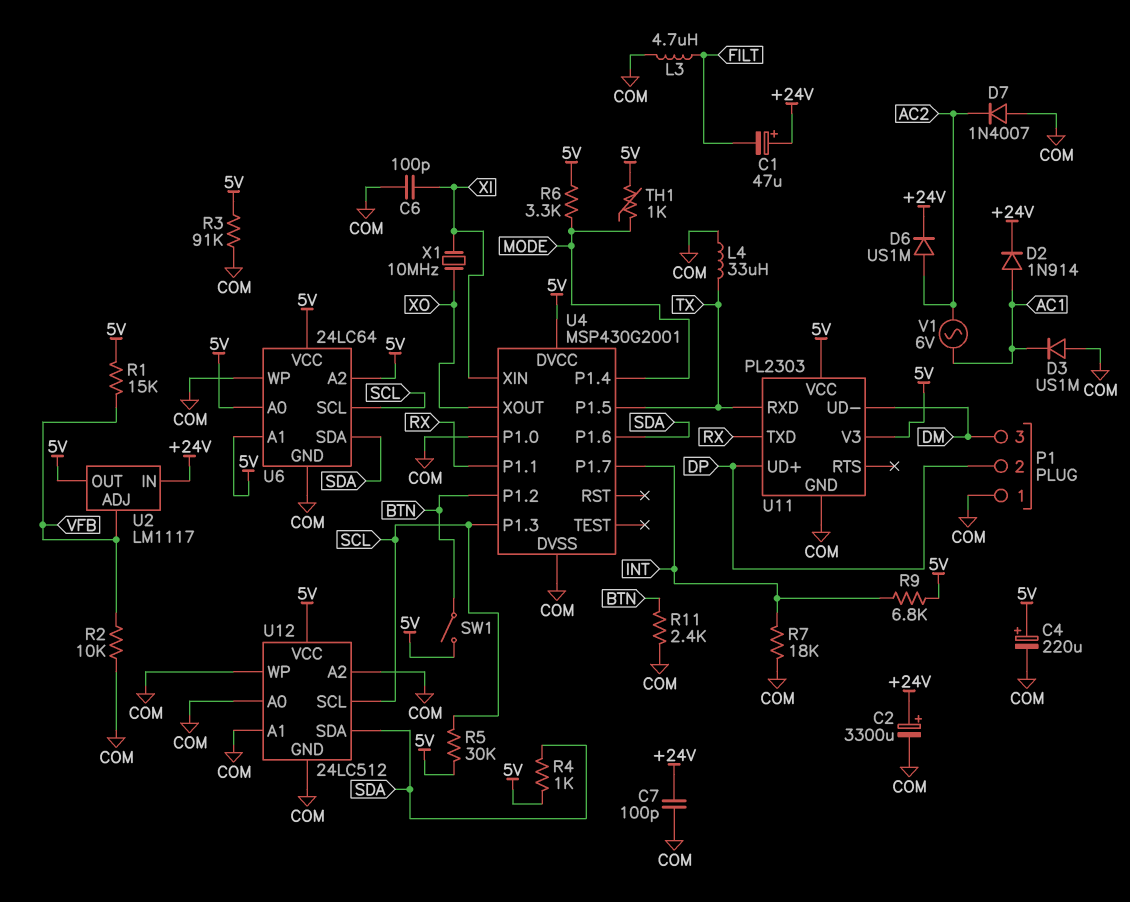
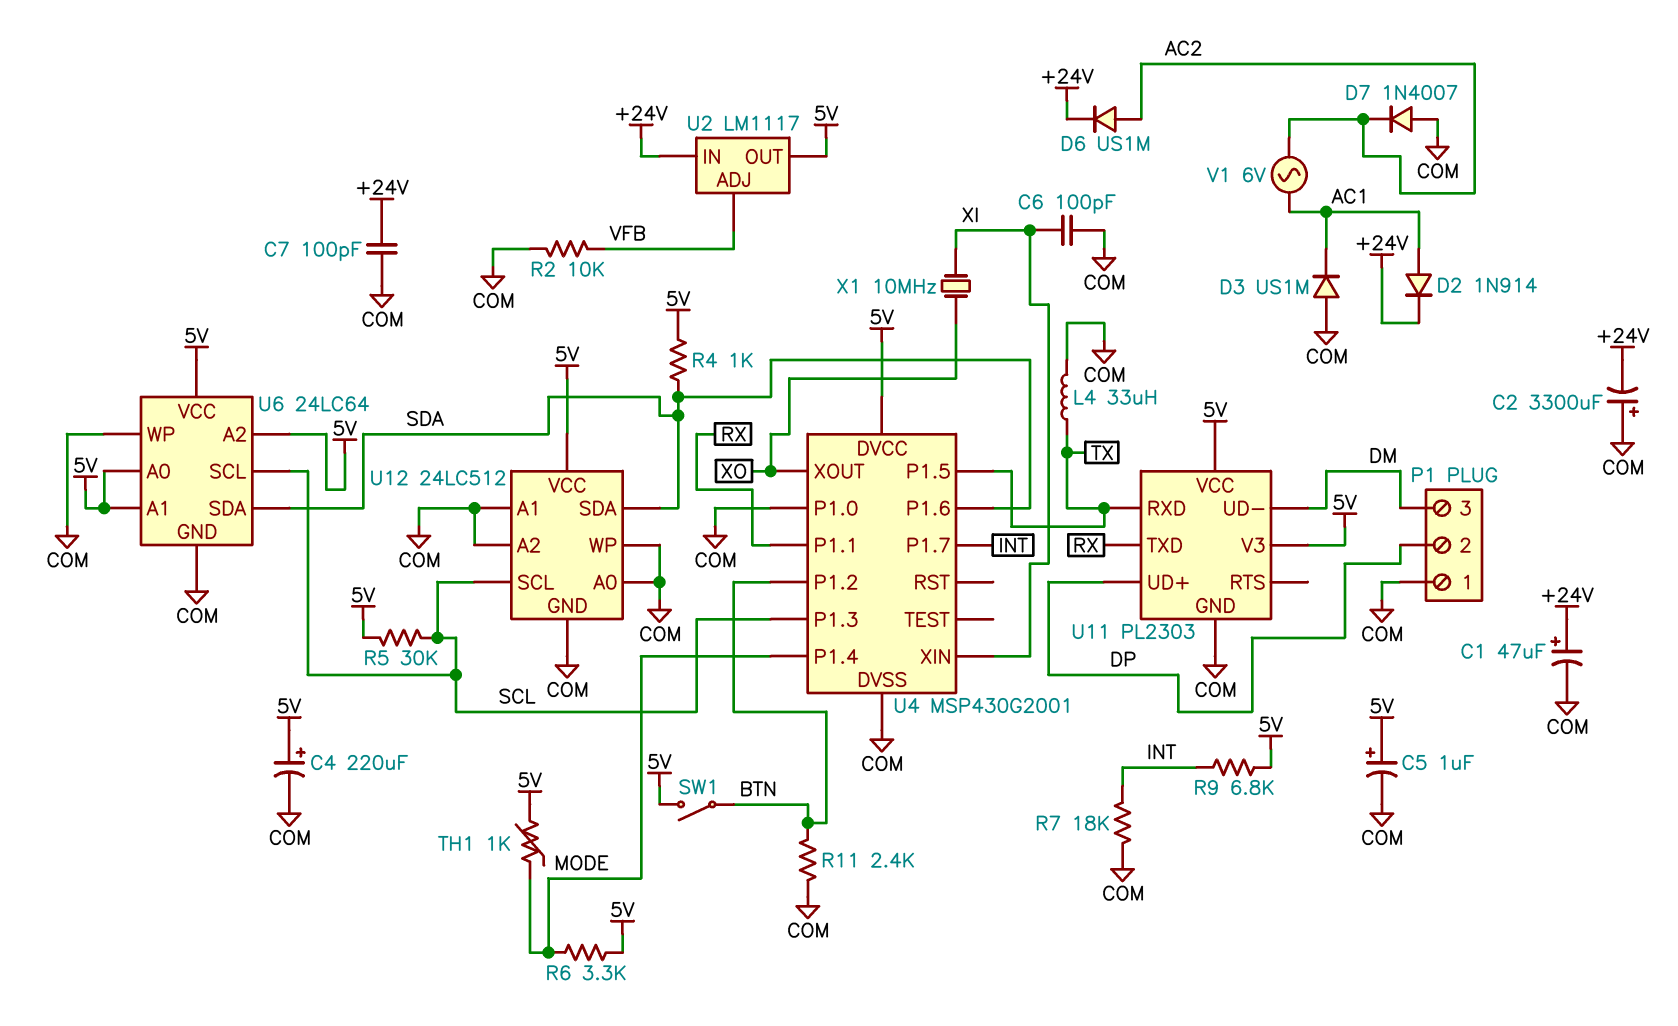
C1: 47uF (plus +24V, minus FILT) -> 47uF (plus +24V, minus COM)
C2: 3300uF (plus +24V, minus COM) -> 3300uF (plus COM, minus +24V)
C5: none -> 1uF (plus 5V, minus COM)
L3: 4.7uH (COM, FILT) -> none
R1: 15k (5V, VFB) -> none
R3: 91k (5V, COM) -> none

